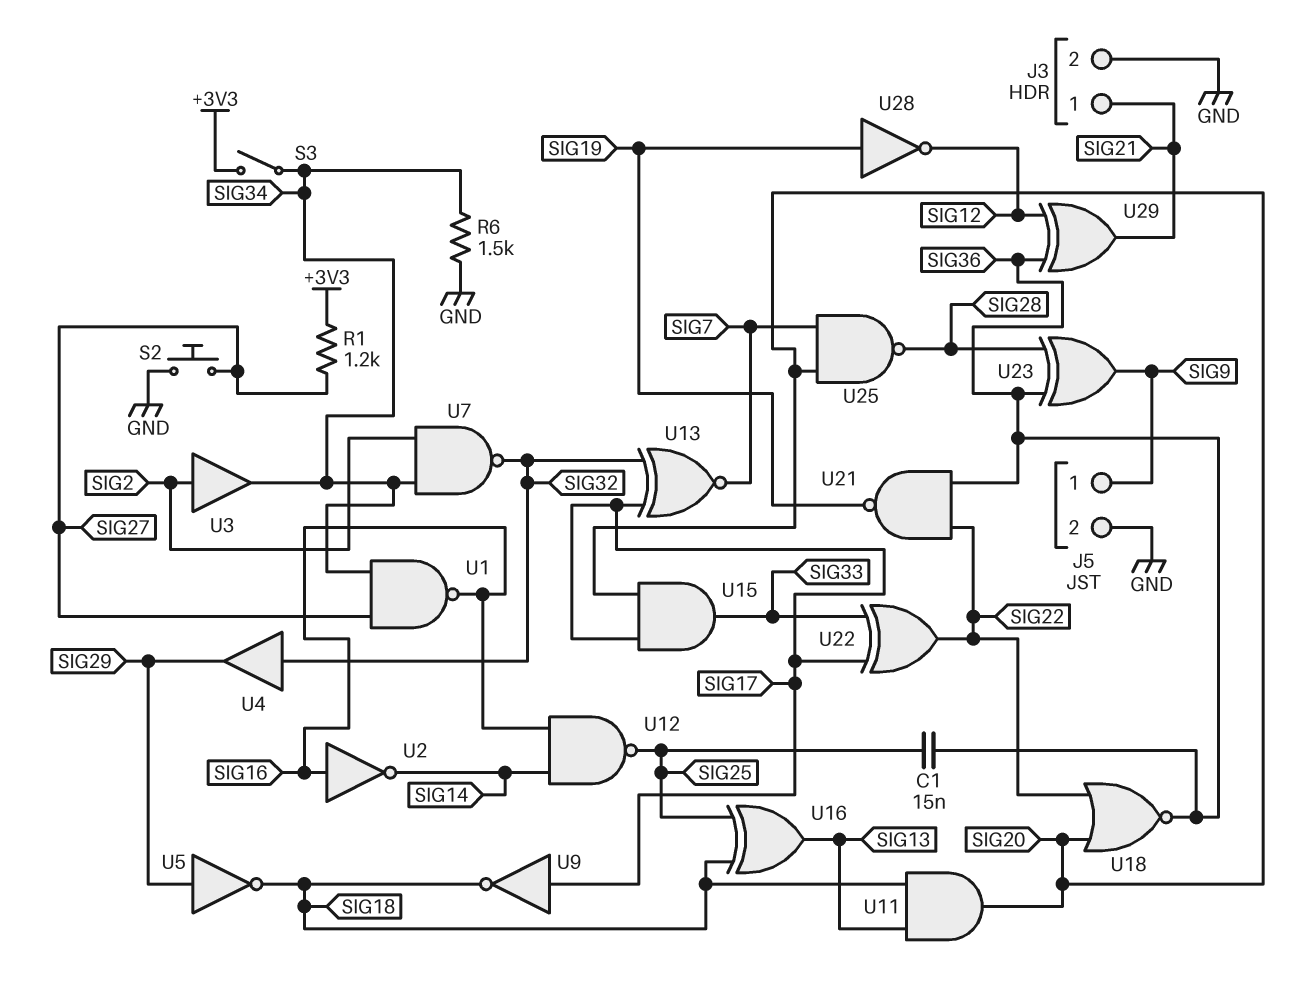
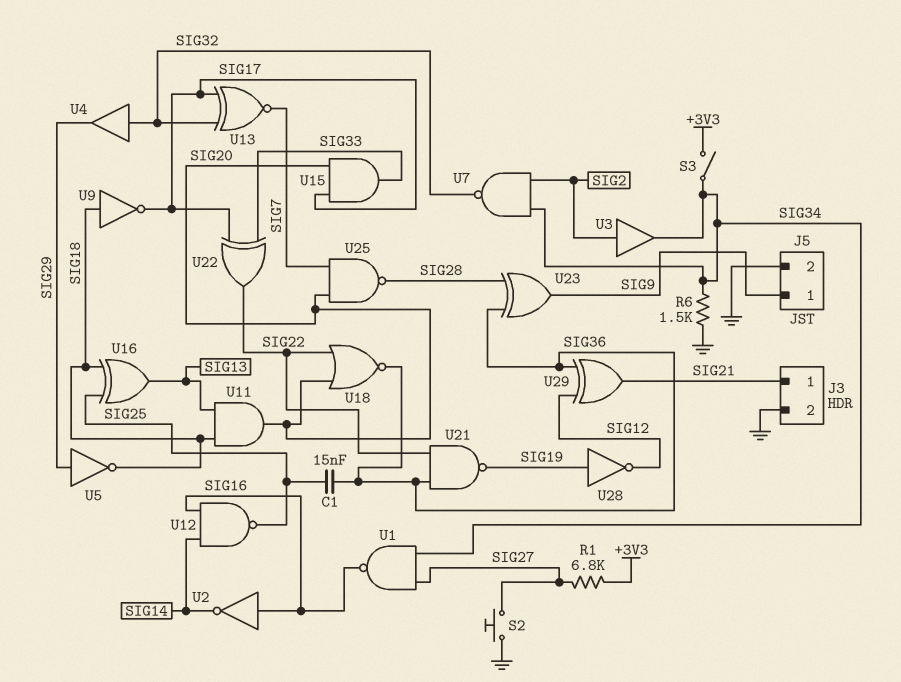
R1: 1.2k (+3V3, SIG27) -> 6.8k (+3V3, SIG27)
U9: NOT (in SIG17, out SIG18) -> NOT (in SIG18, out SIG17)

